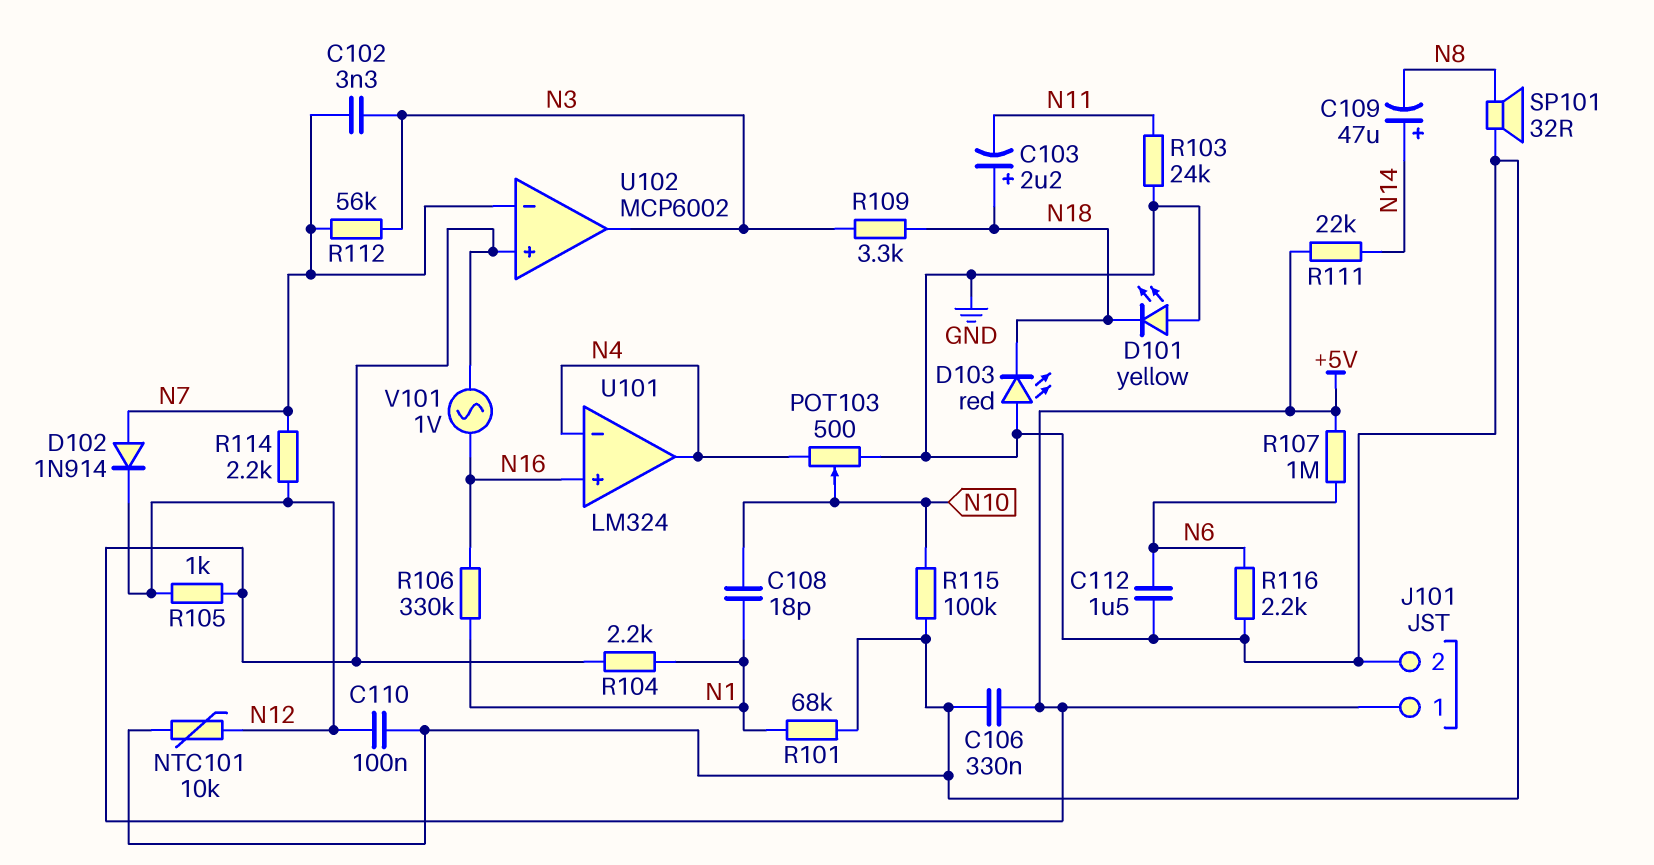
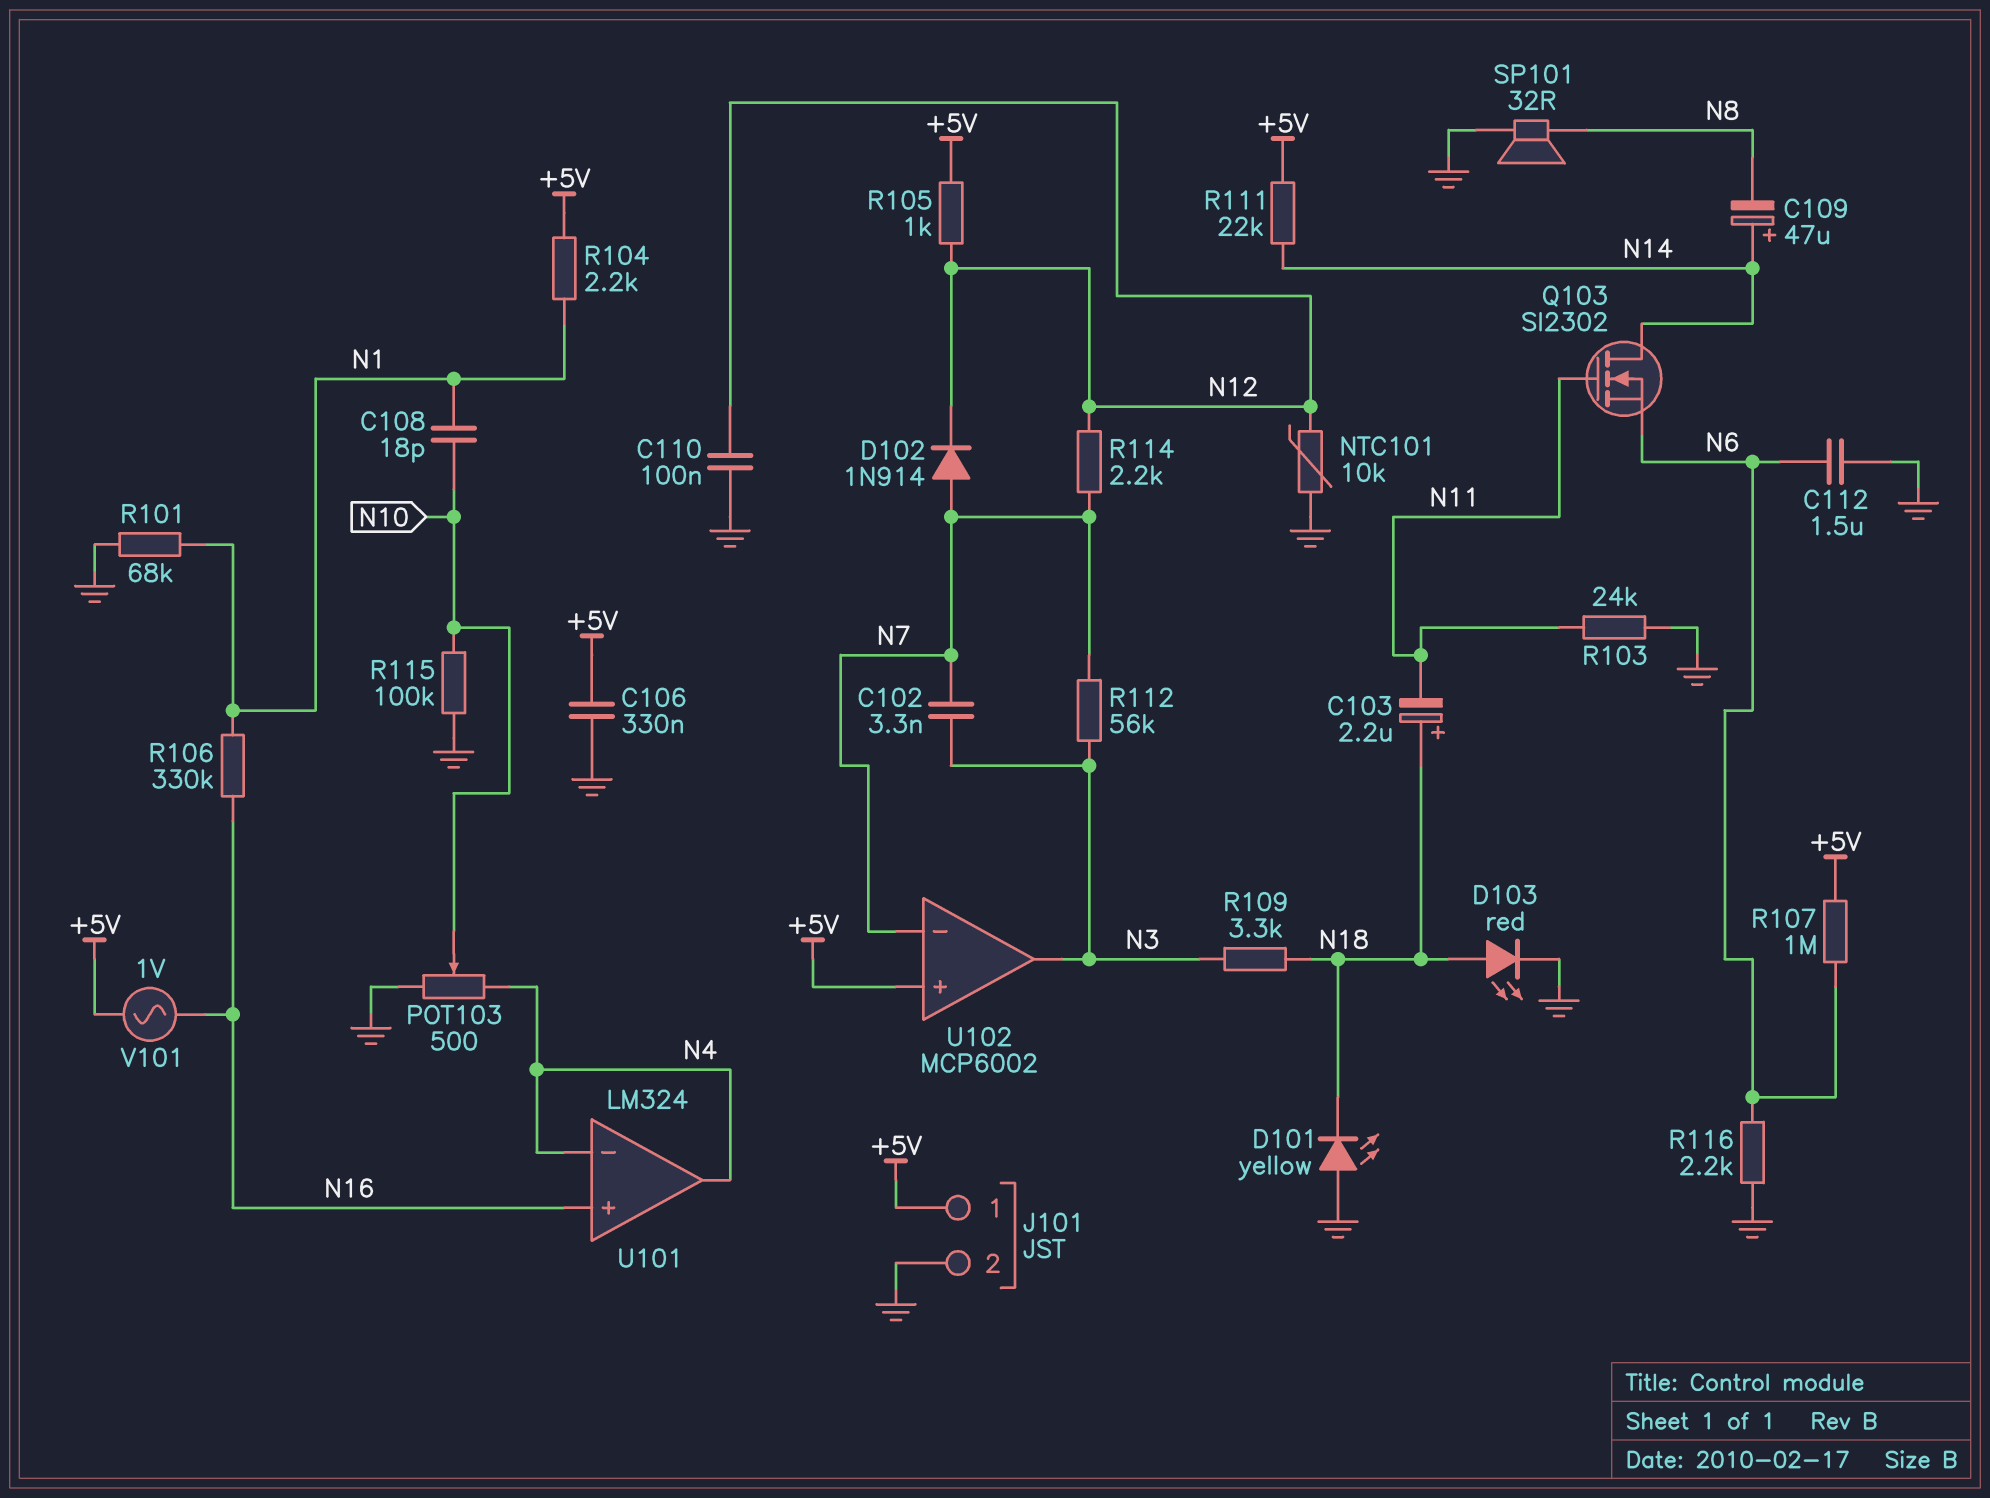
D103: LED red (A GND, K N18) -> LED red (A N18, K GND)
Q103: none -> NMOS SI2302 (G N11, D N14, S N6)

